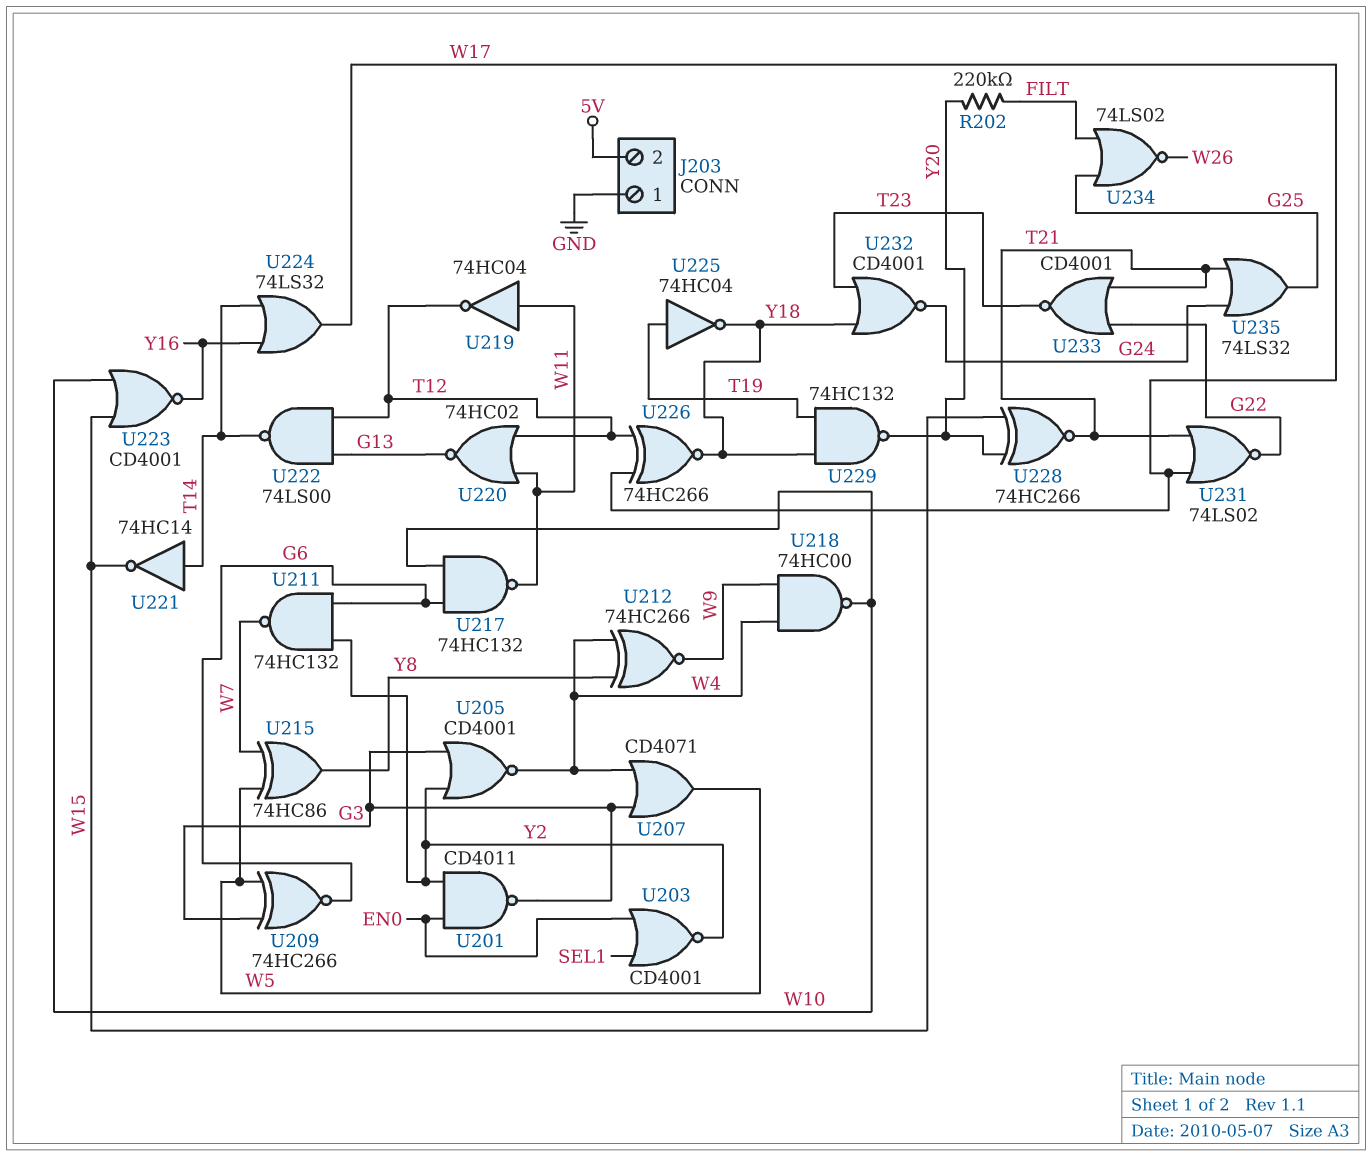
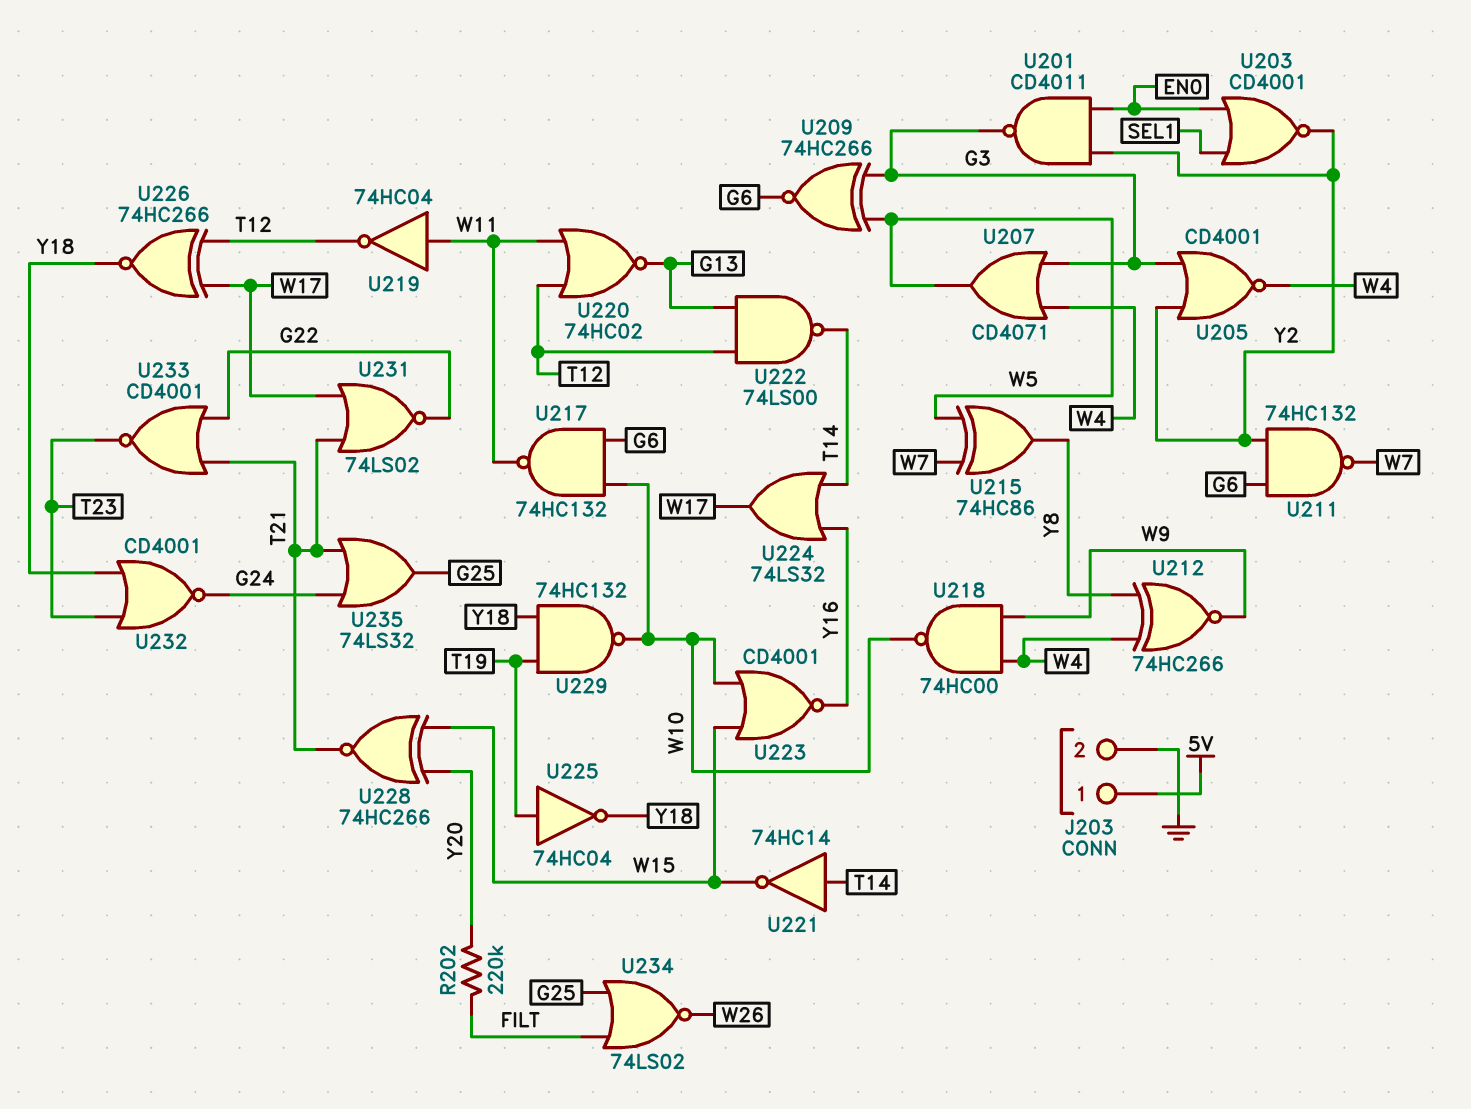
J203 pin 1: GND -> 5V
J203 pin 2: 5V -> GND
U229: NAND 74HC132 (in T19, in Y18, out Y20) -> NAND 74HC132 (in T19, in Y18, out W10)

